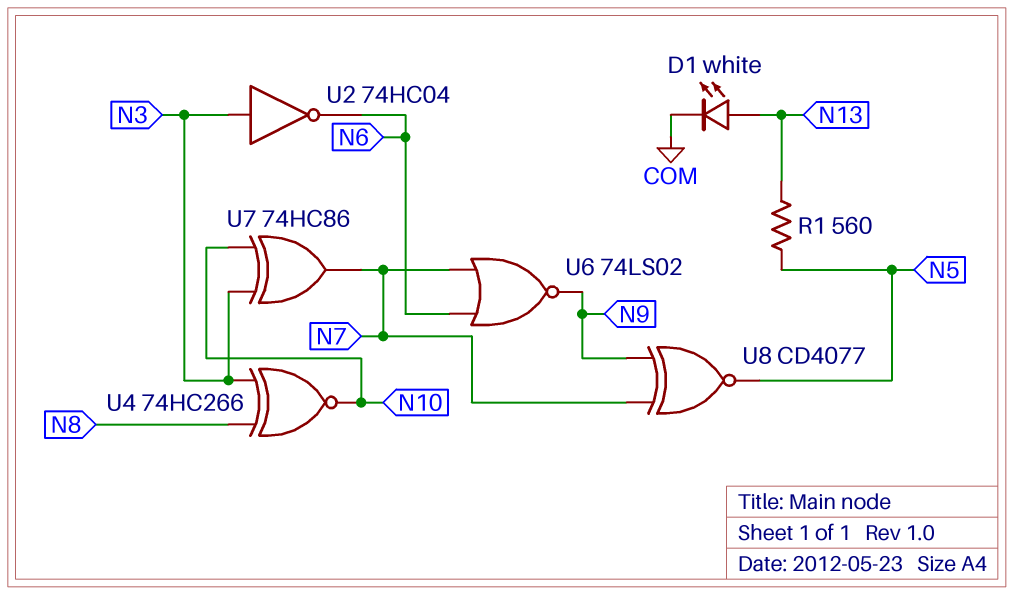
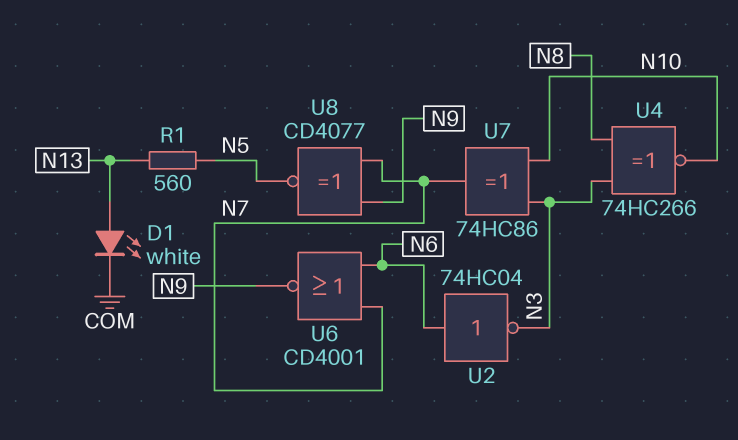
U2: NOT 74HC04 (in N3, out N6) -> NOT 74HC04 (in N6, out N3)
U6: NOR 74LS02 (in N6, in N7, out N9) -> NOR CD4001 (in N6, in N7, out N9)

